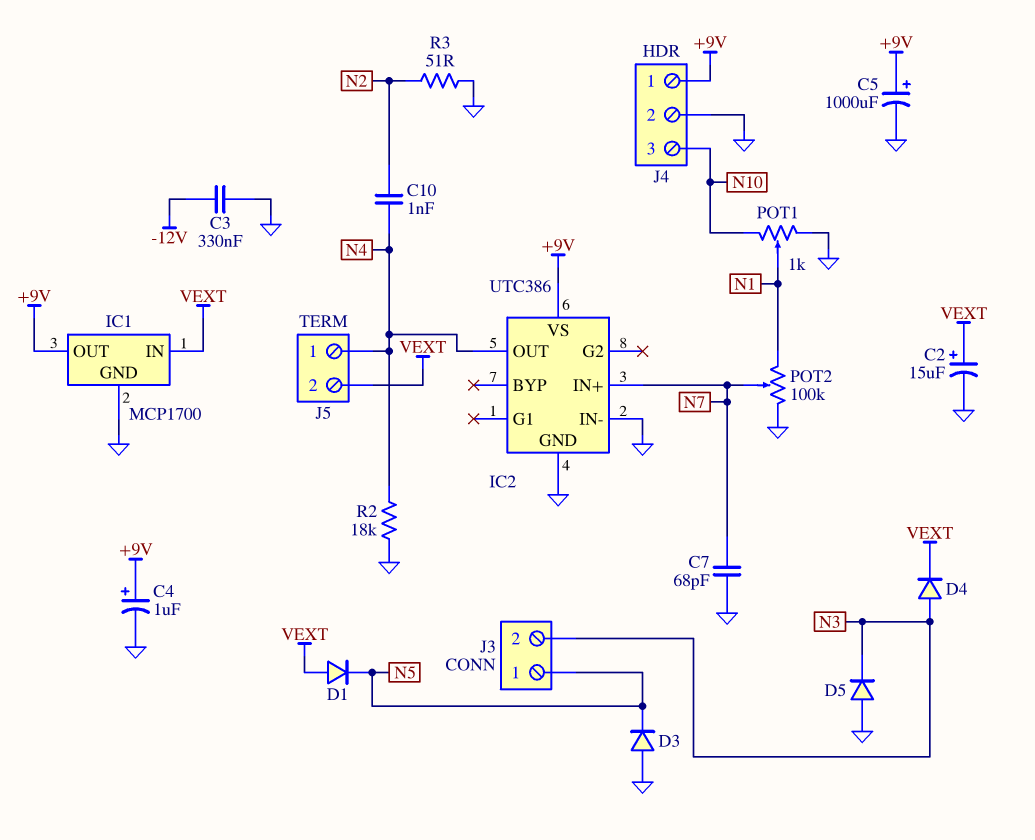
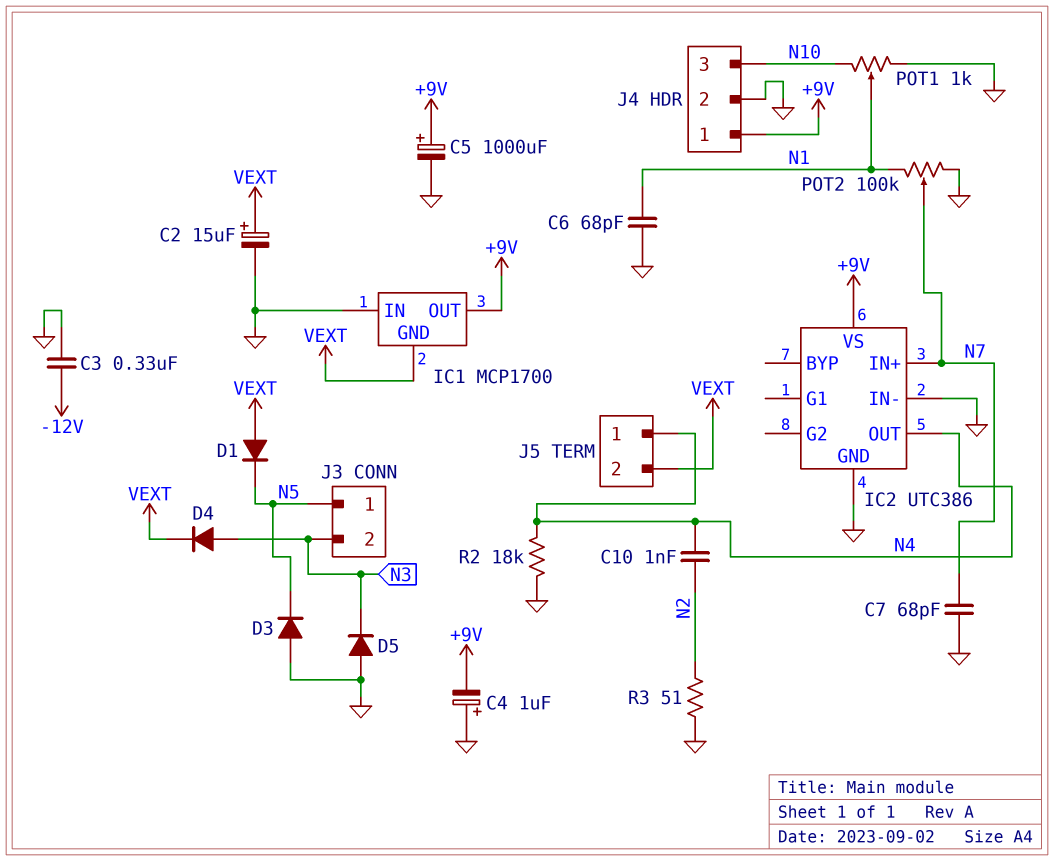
C4: 1uF (plus +9V, minus GND) -> 1uF (plus GND, minus +9V)
C6: none -> 68pF (GND, N1)
IC1 pin GND: GND -> VEXT
IC1 pin IN: VEXT -> GND

